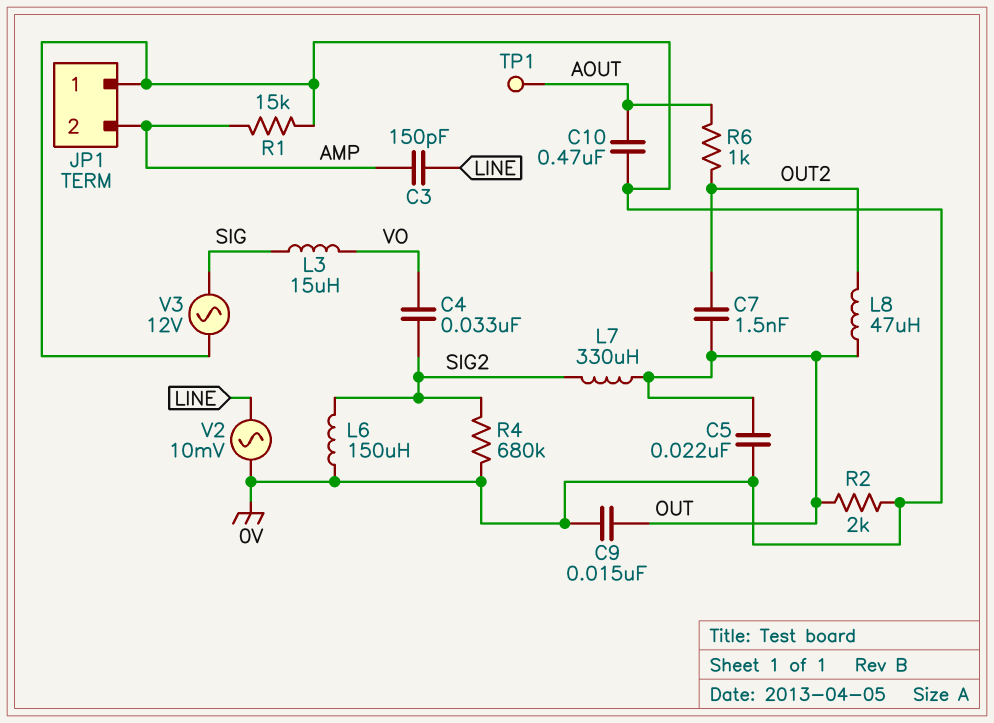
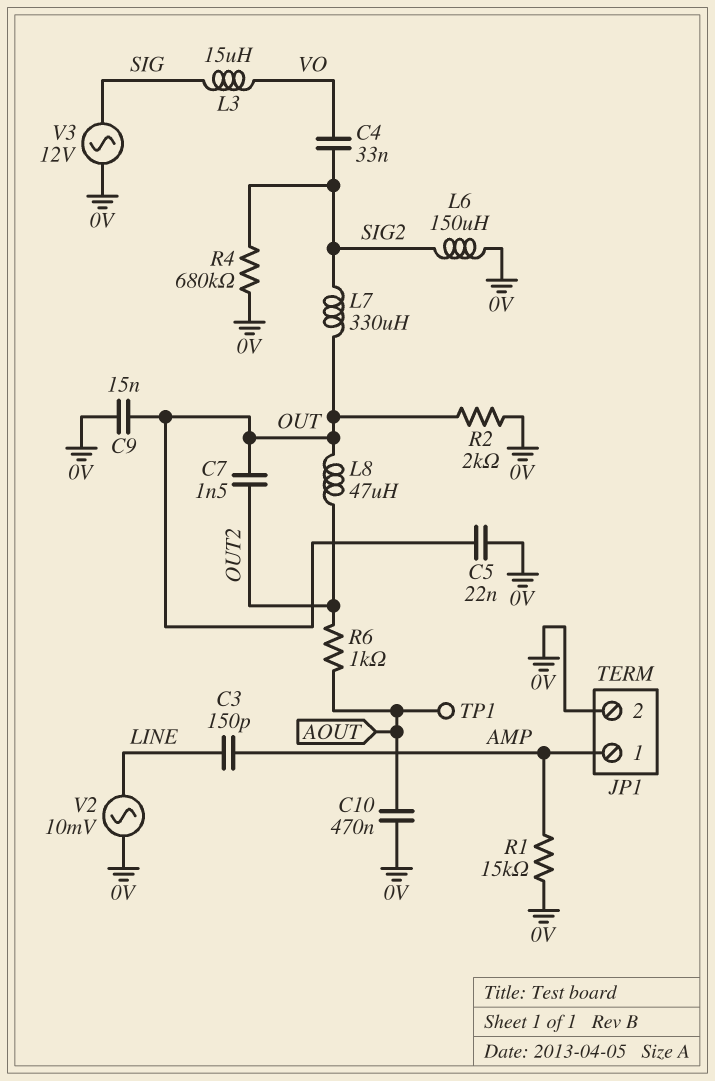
JP1 pin 1: 0V -> AMP
JP1 pin 2: AMP -> 0V

